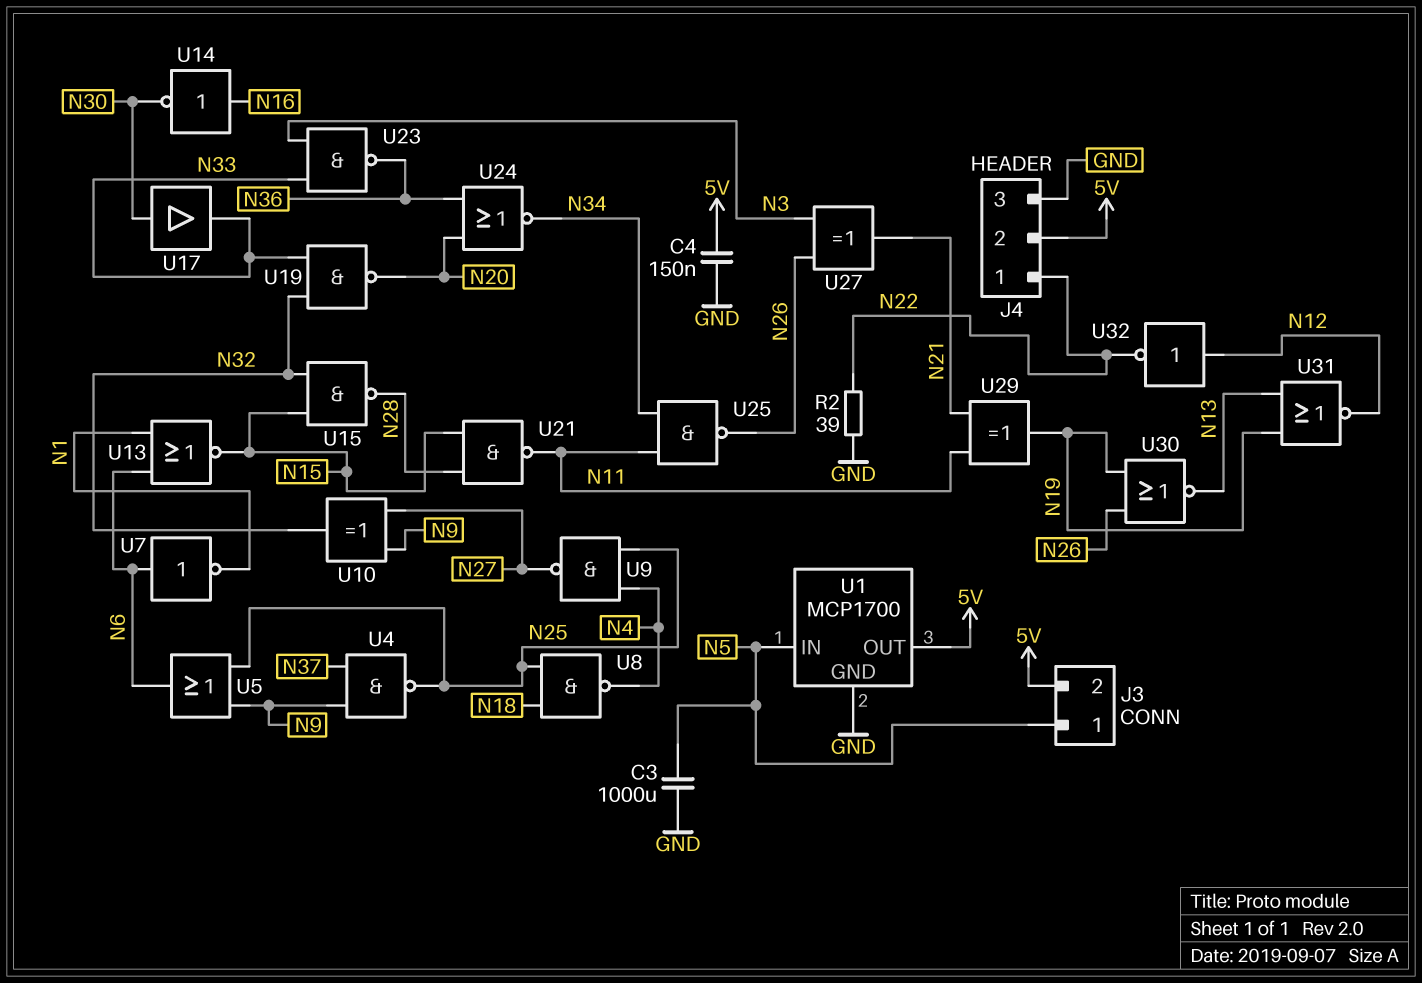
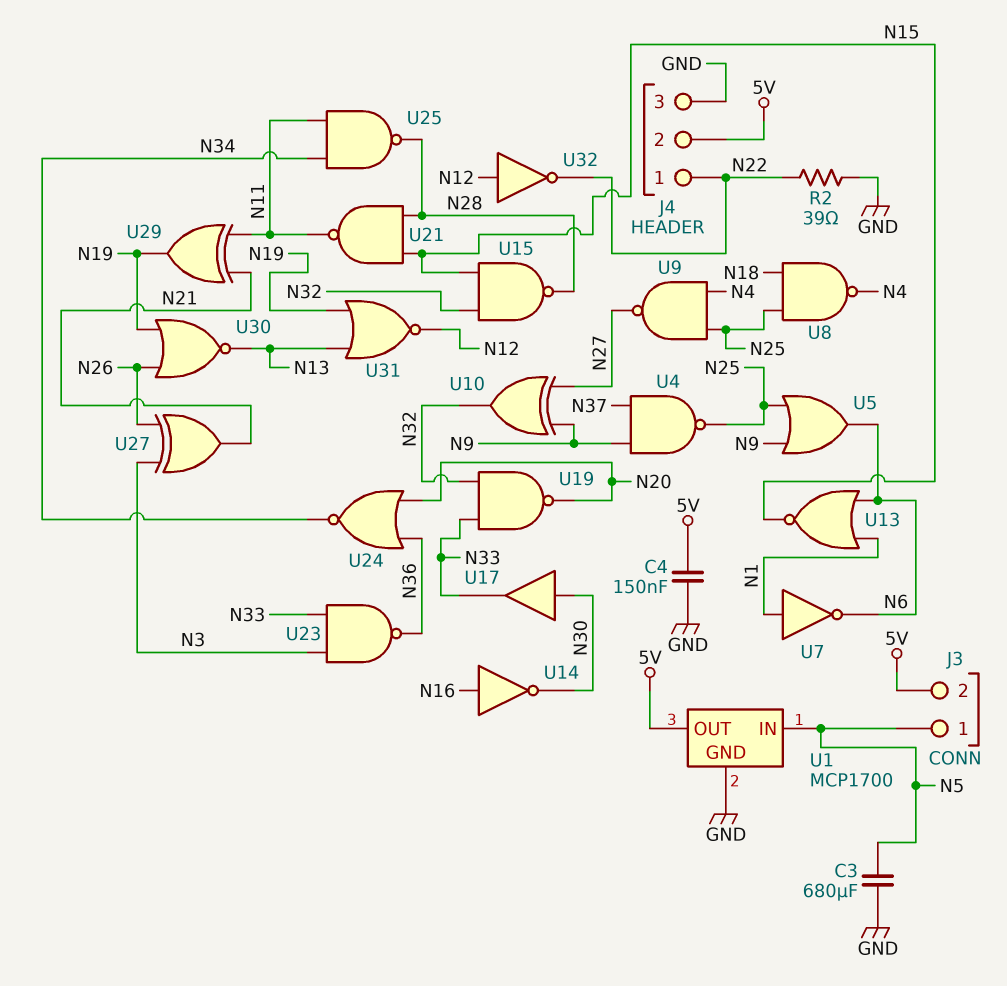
C3: 1000uF (GND, N5) -> 680uF (GND, N5)
U7: NOT (in N6, out N1) -> NOT (in N1, out N6)
U25: NAND (in N11, in N34, out N26) -> NAND (in N11, in N34, out N28)

